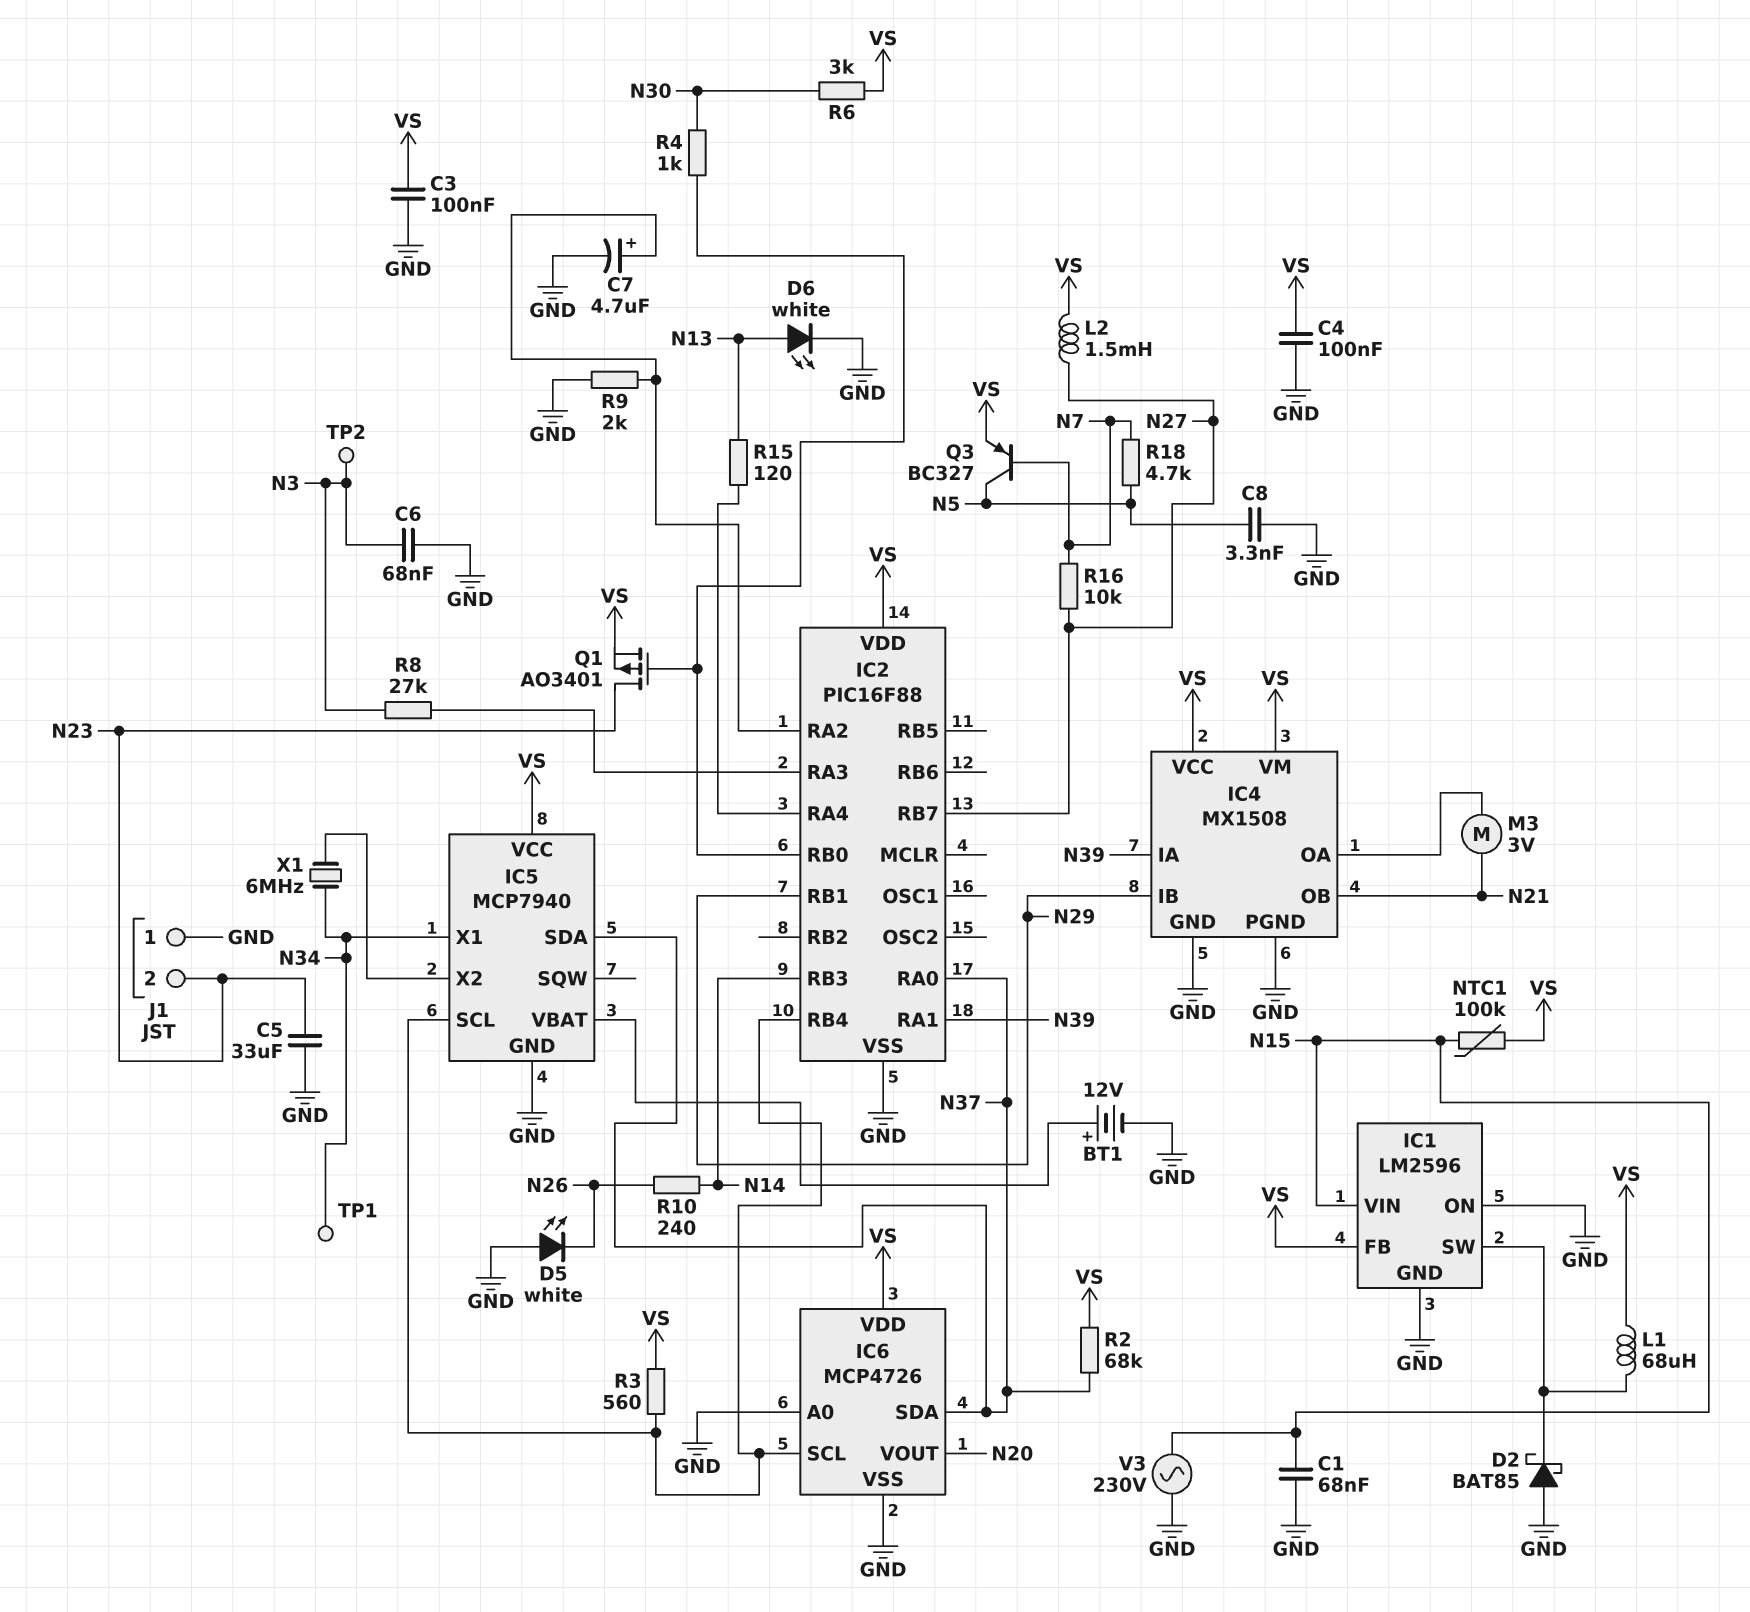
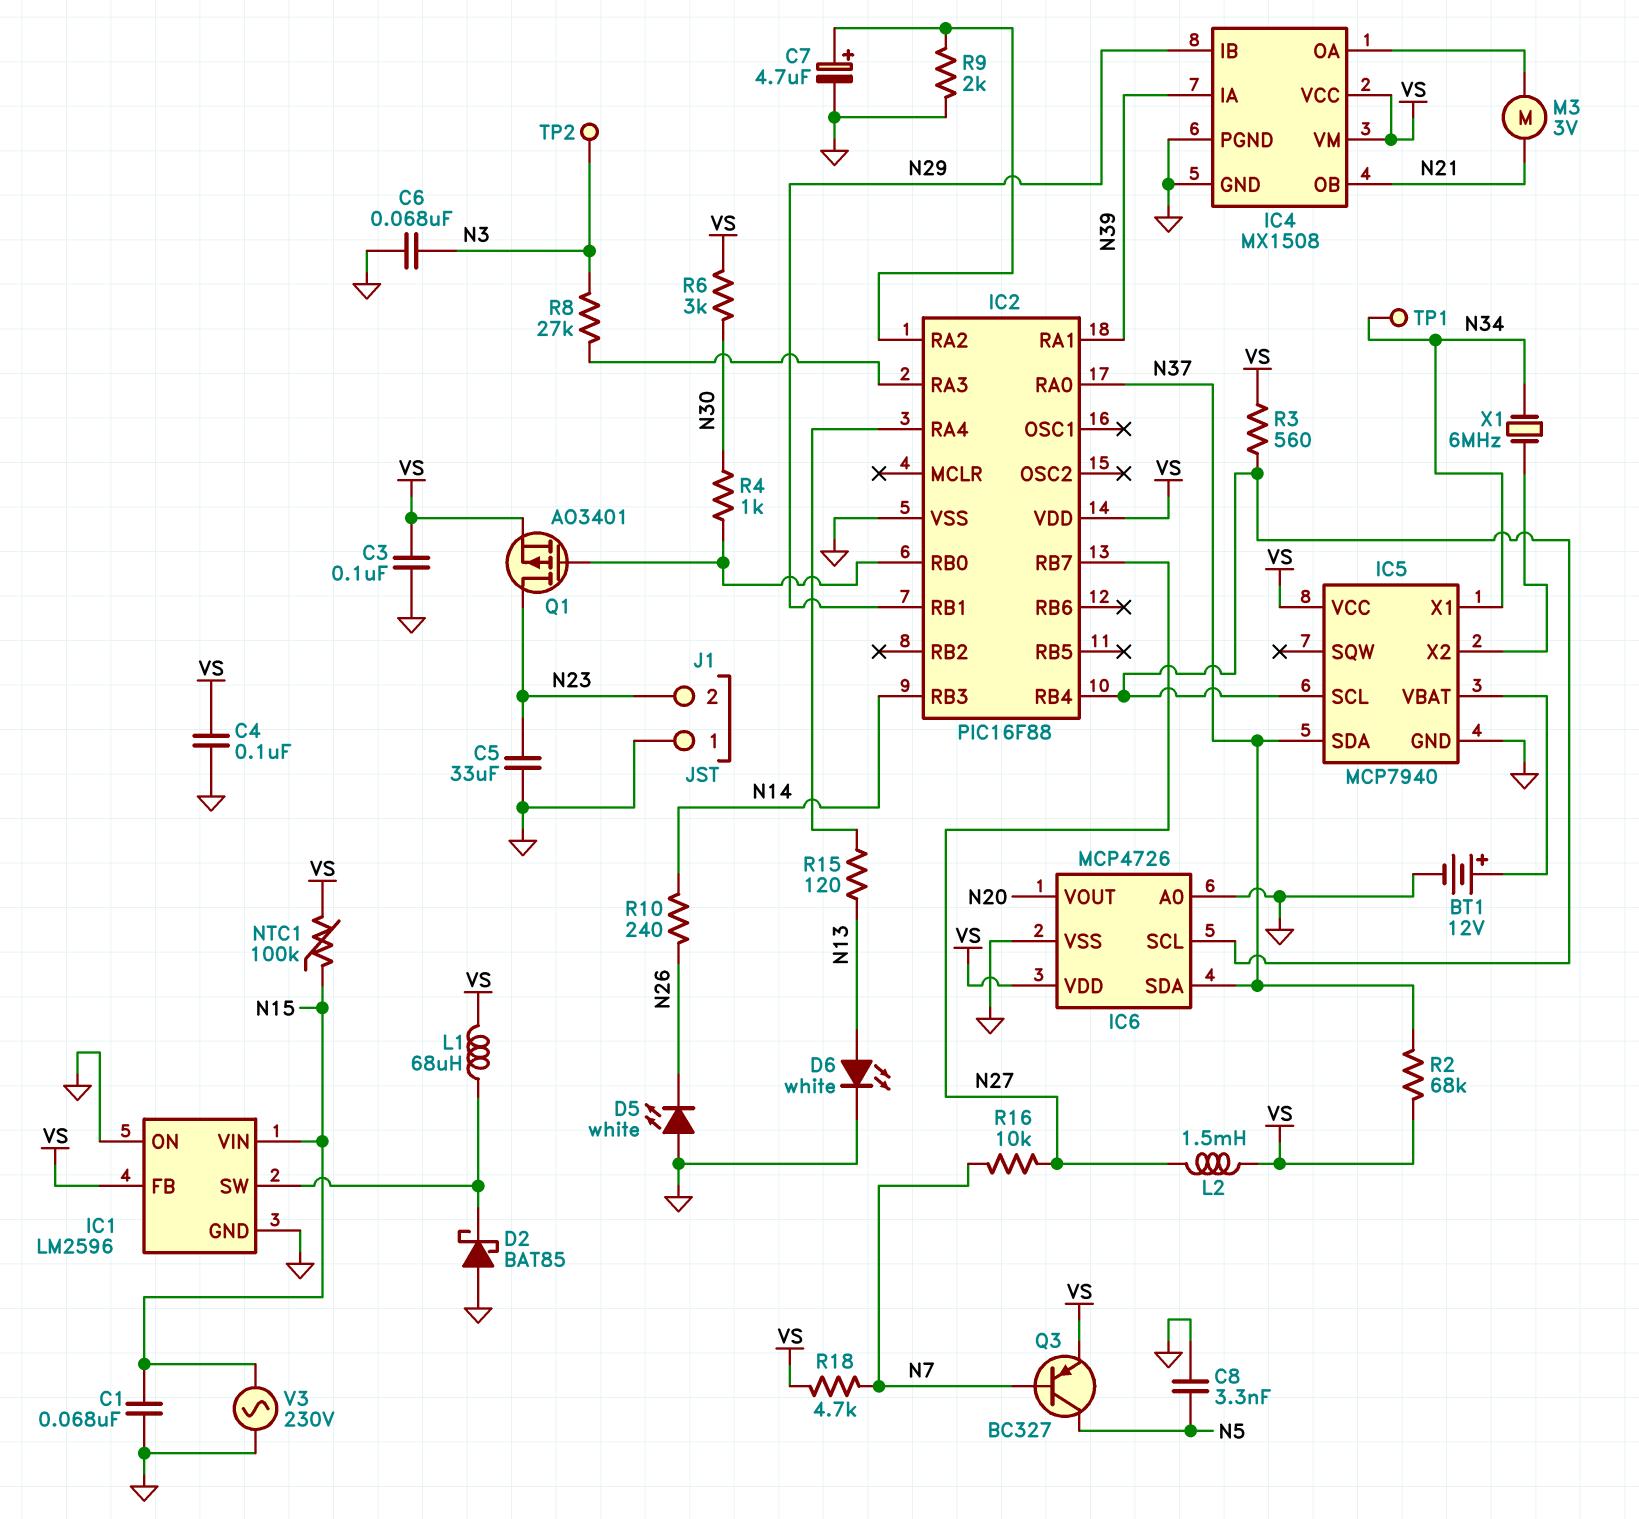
R18: 4.7k (N5, N7) -> 4.7k (N7, VS)

